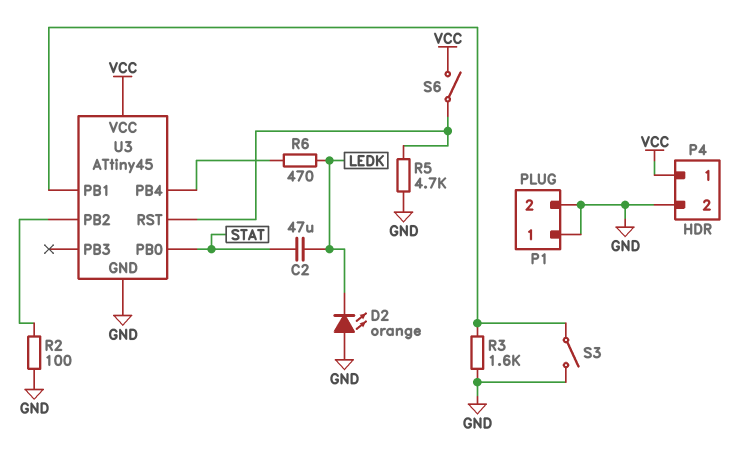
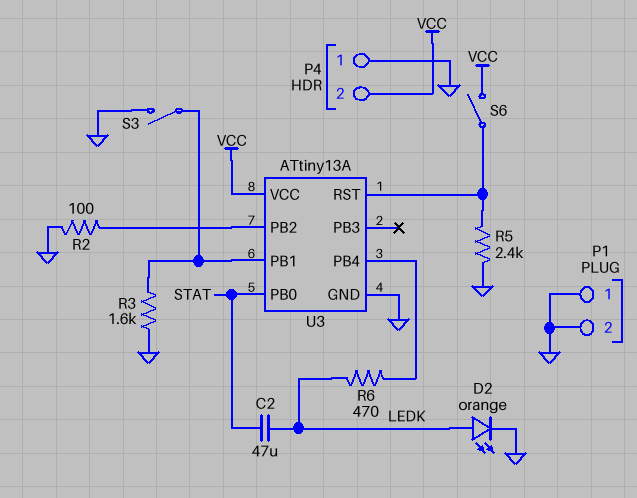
D2: LED orange (A GND, K LEDK) -> LED orange (A LEDK, K GND)
P4 pin 1: VCC -> GND
P4 pin 2: GND -> VCC
R5: 4.7k (GND, U3/RST) -> 2.4k (GND, U3/RST)
U3: ATtiny45 -> ATtiny13A

